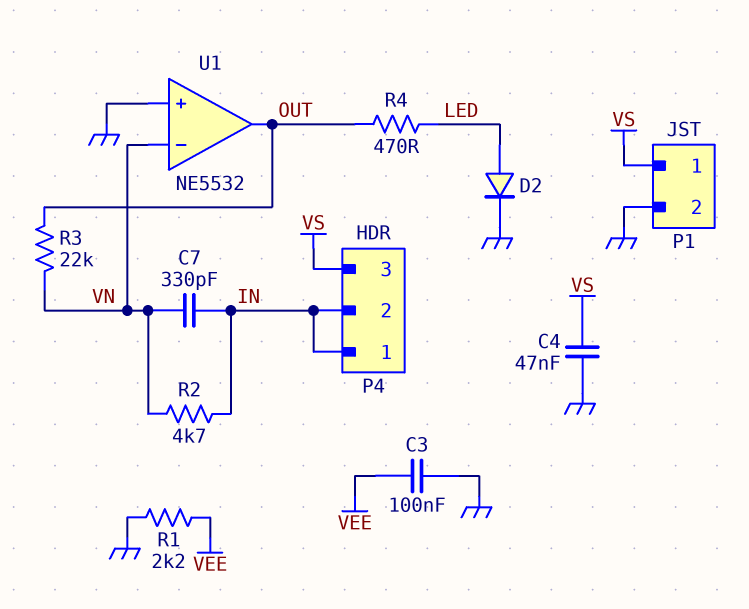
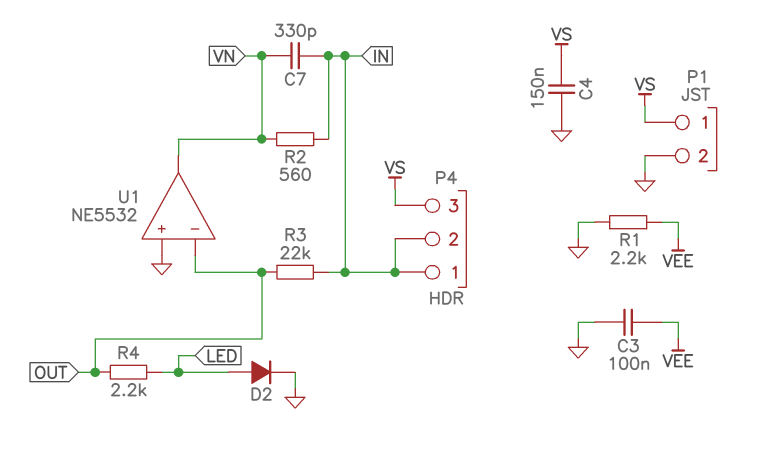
C4: 47nF (GND, VS) -> 150nF (GND, VS)
R2: 4.7k (IN, VN) -> 560 (IN, VN)
R3: 22k (OUT, VN) -> 22k (IN, OUT)
R4: 470 (LED, OUT) -> 2.2k (LED, OUT)
U1 pin in-: VN -> OUT
U1 pin out: OUT -> VN

